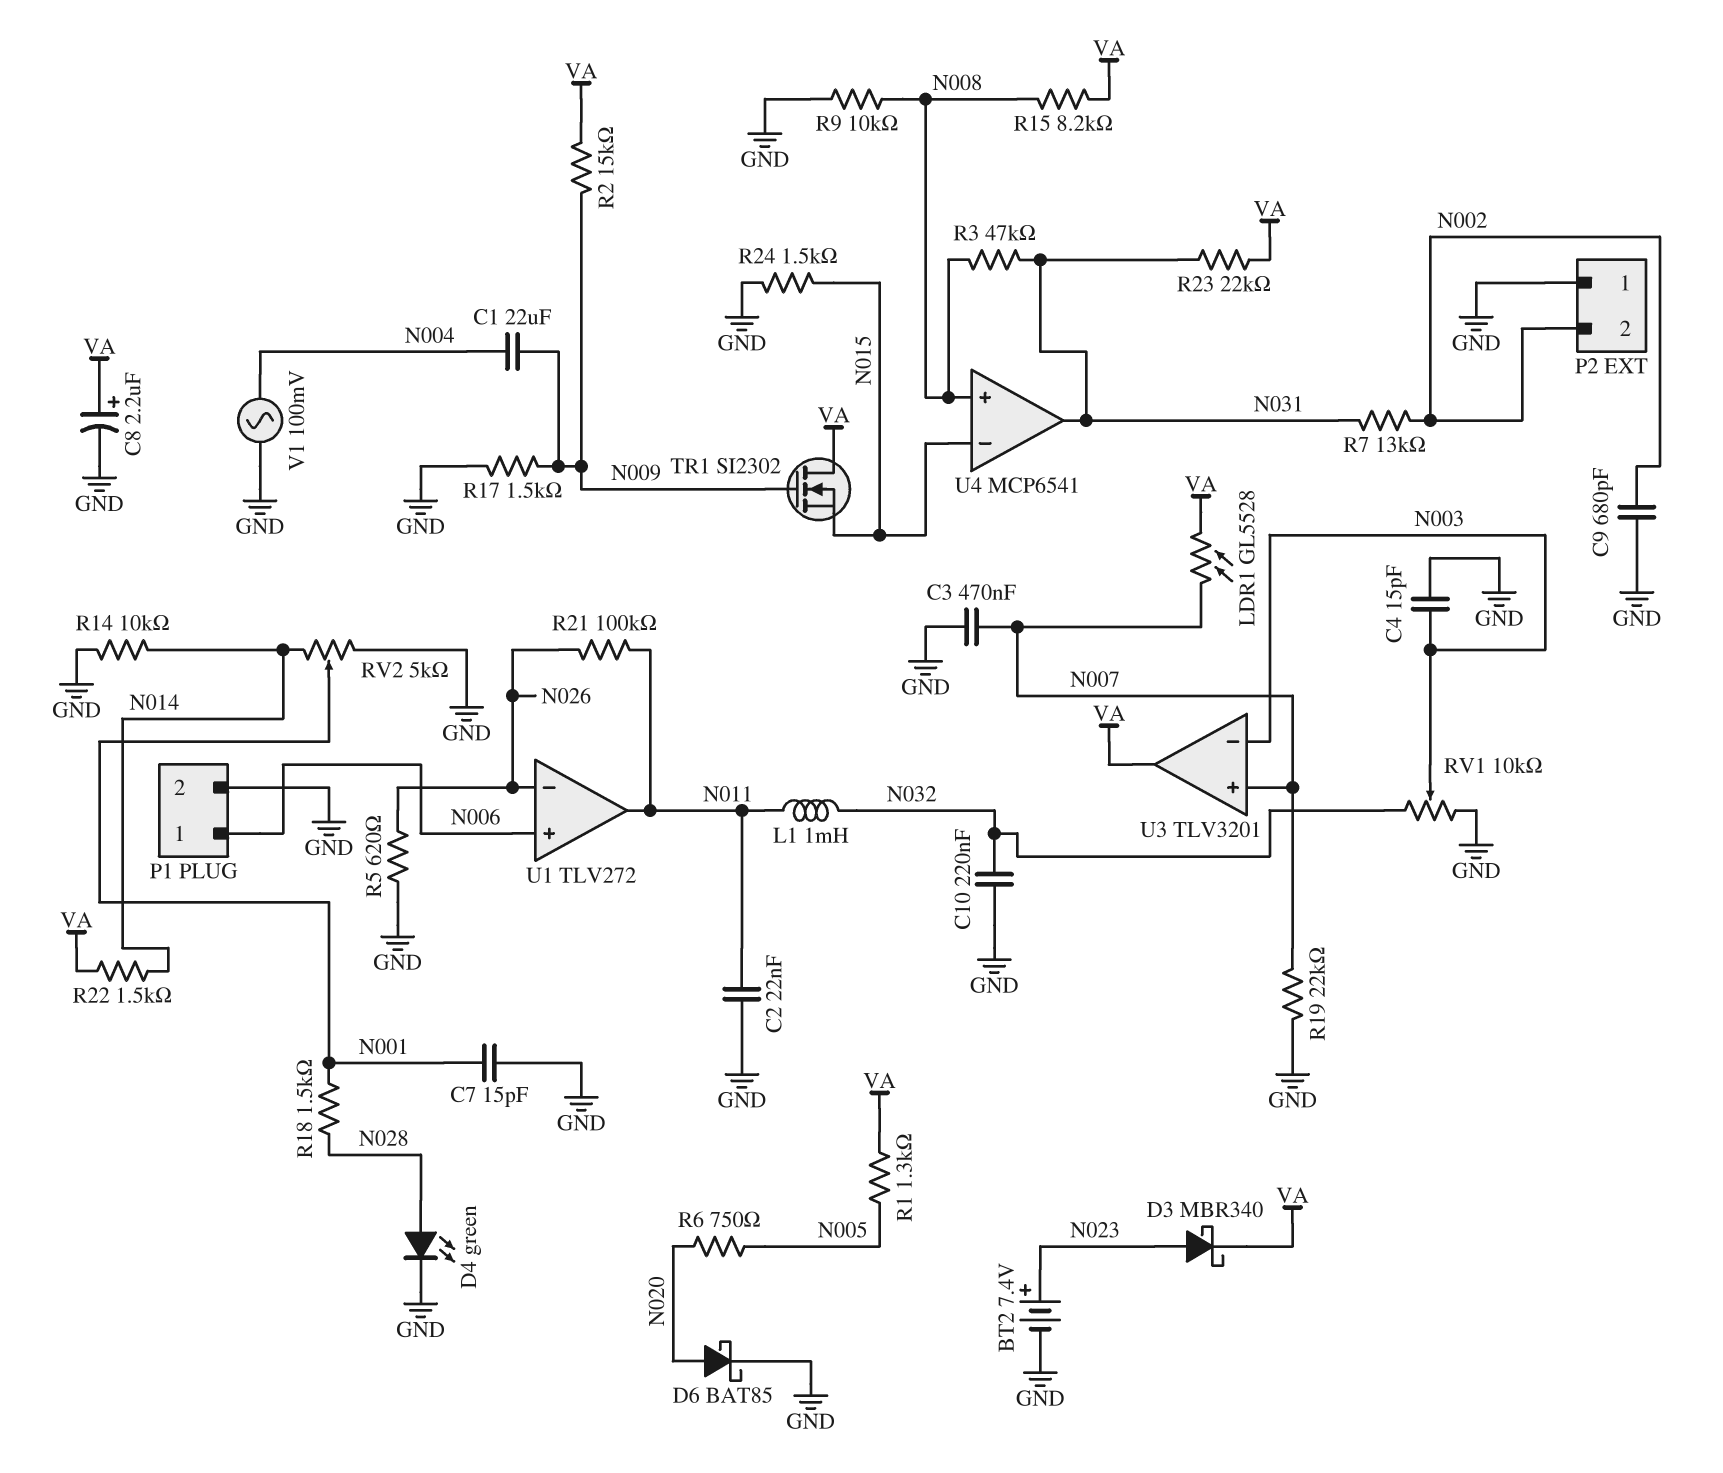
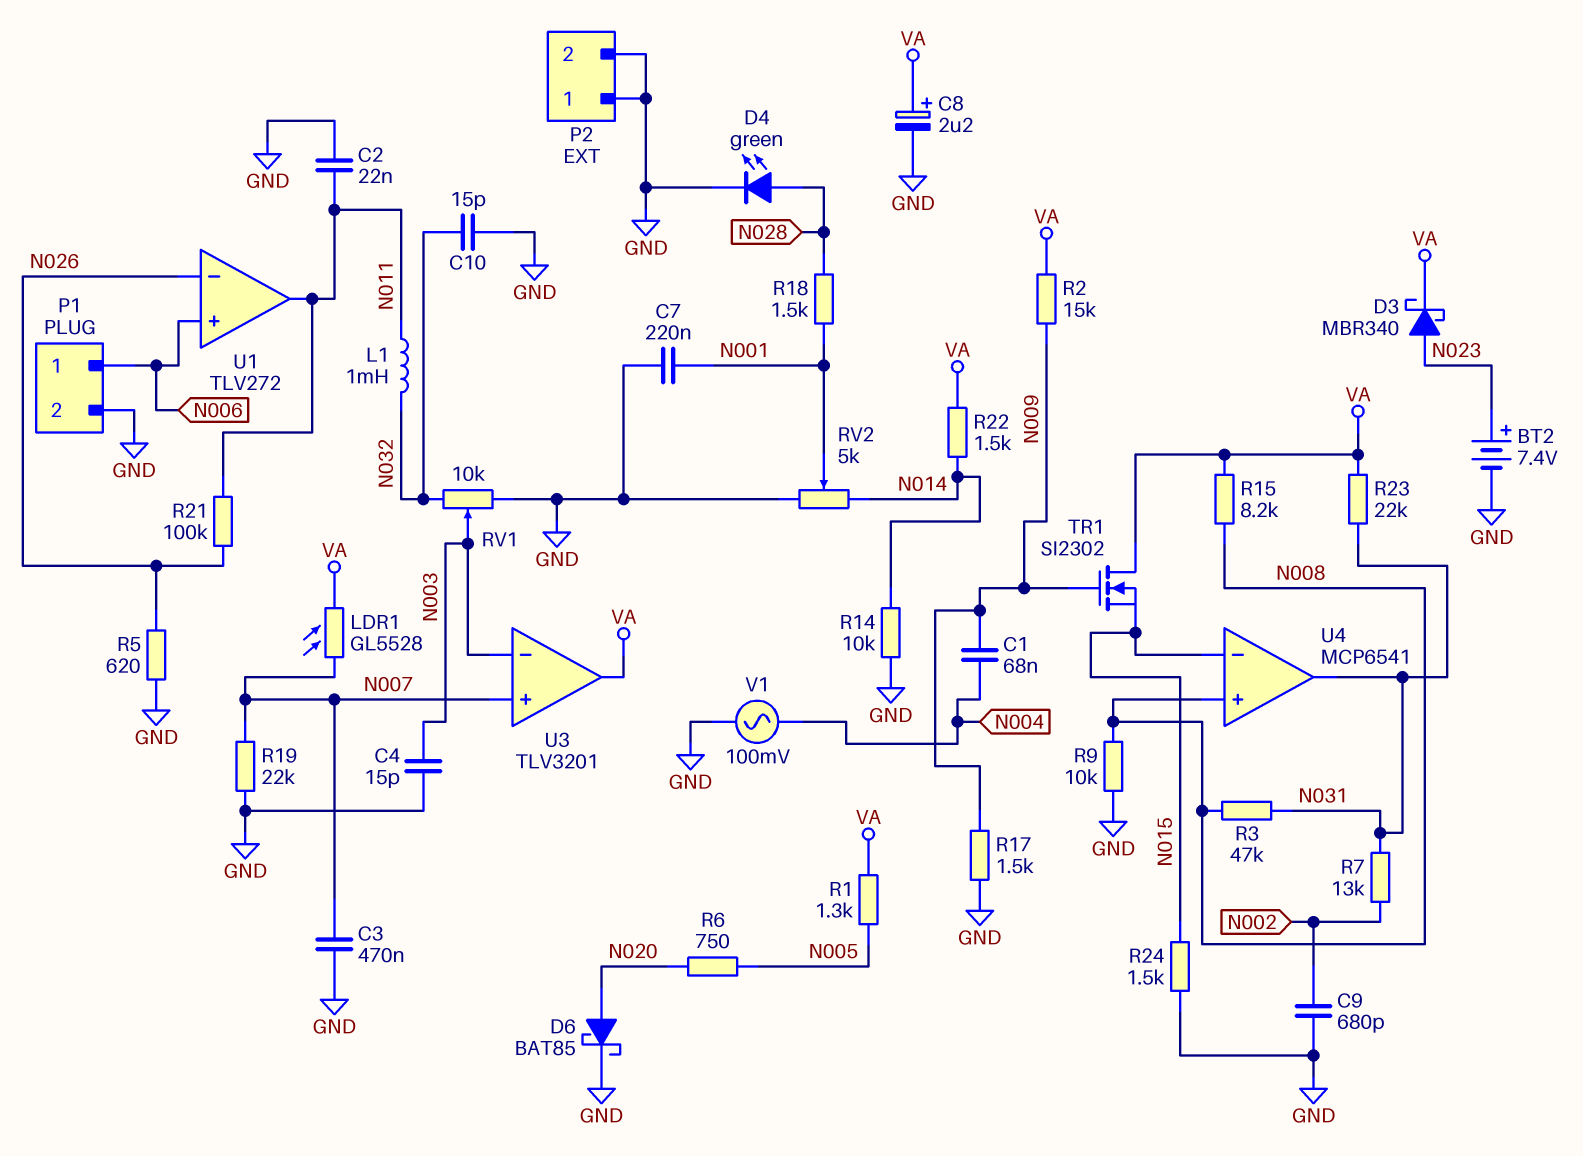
C1: 22uF (N004, N009) -> 68nF (N004, N009)
C7: 15pF (GND, N001) -> 220nF (GND, N001)
C10: 220nF (GND, N032) -> 15pF (GND, N032)
P2 pin 2: N002 -> GND

